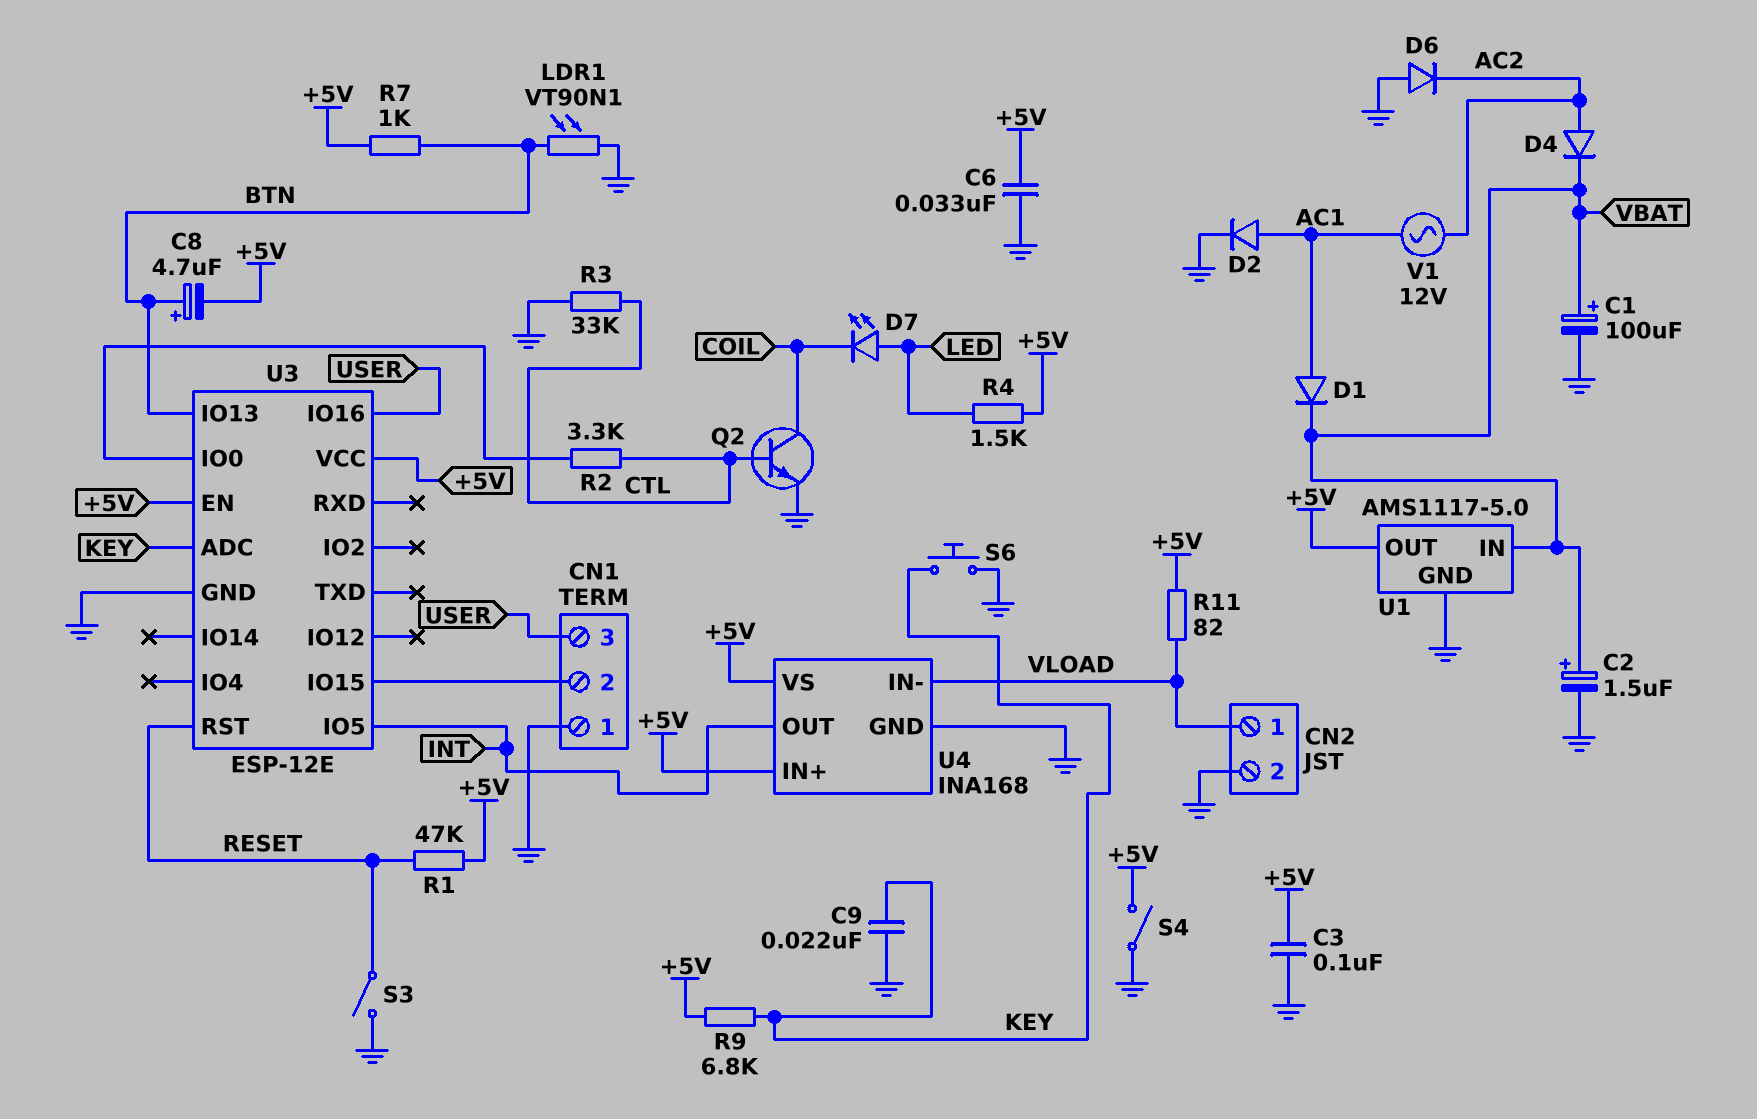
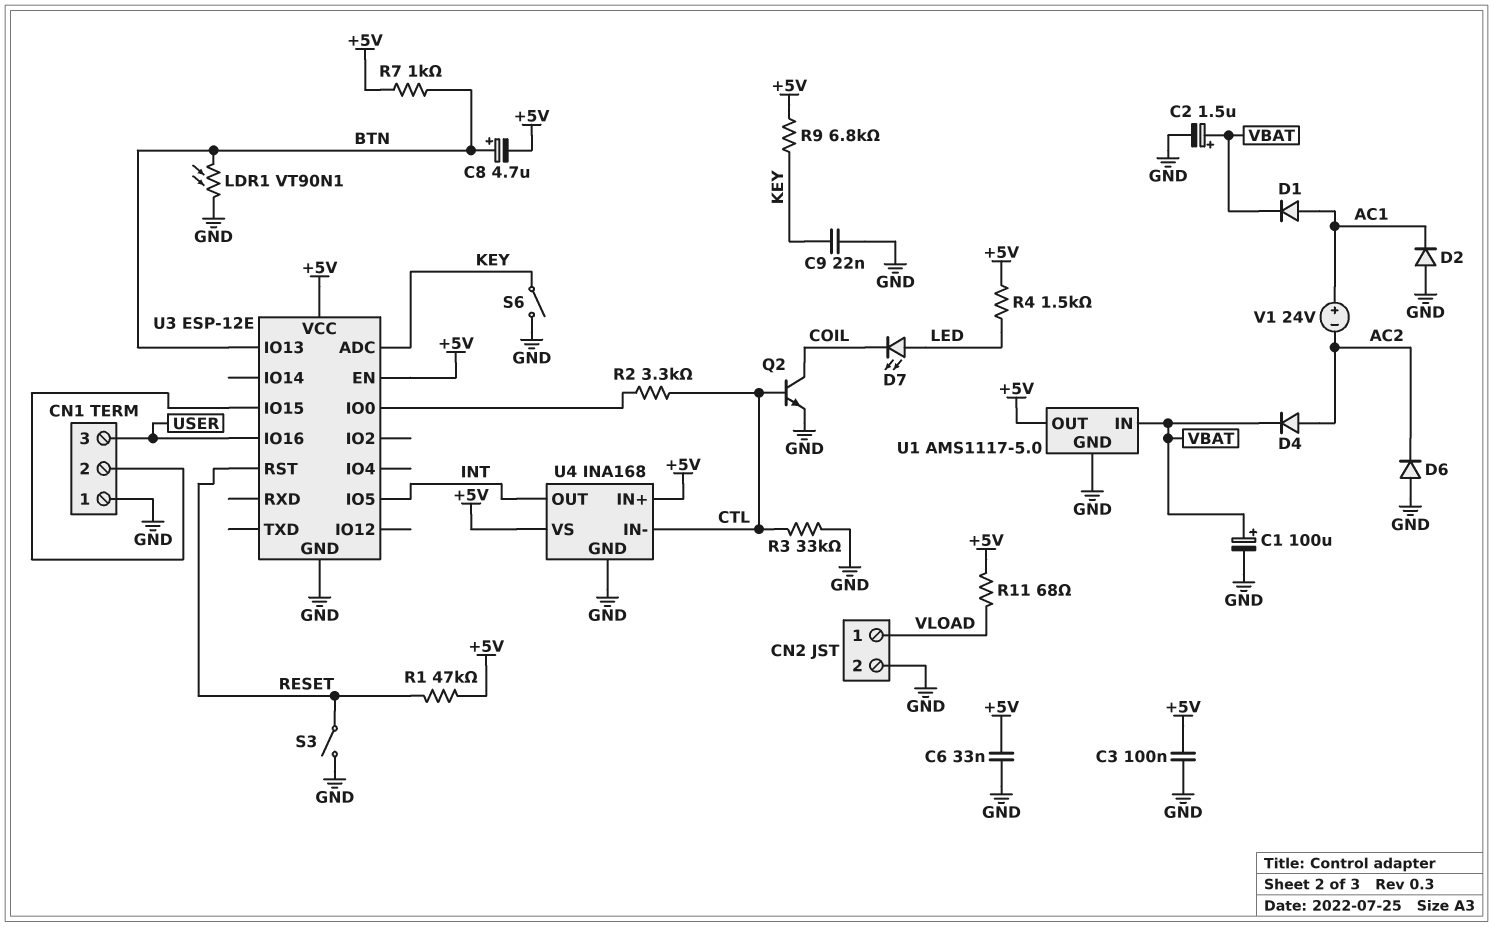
D2: diode (A AC1, K GND) -> diode (A GND, K AC1)
R11: 82 (+5V, VLOAD) -> 68 (+5V, VLOAD)
S4: switch (+5V, GND) -> none
S6: button (GND, KEY) -> switch (GND, KEY)
U4 pin IN-: VLOAD -> CTL
V1: AC 12V (AC1, AC2) -> 24V (plus AC1, minus AC2)

